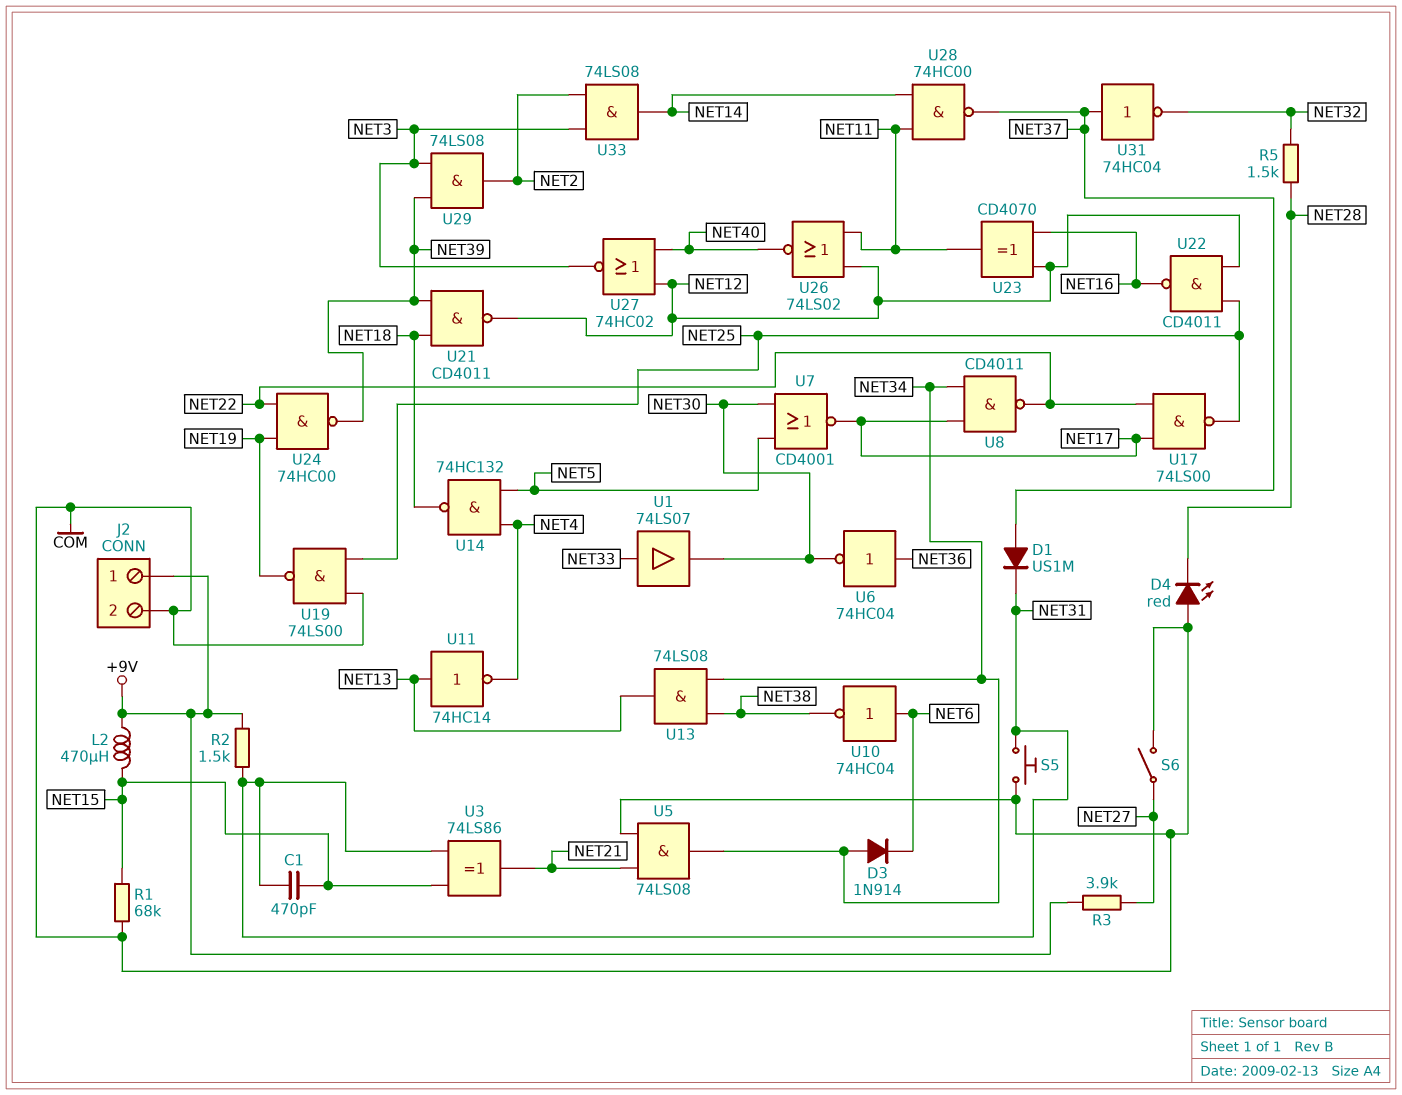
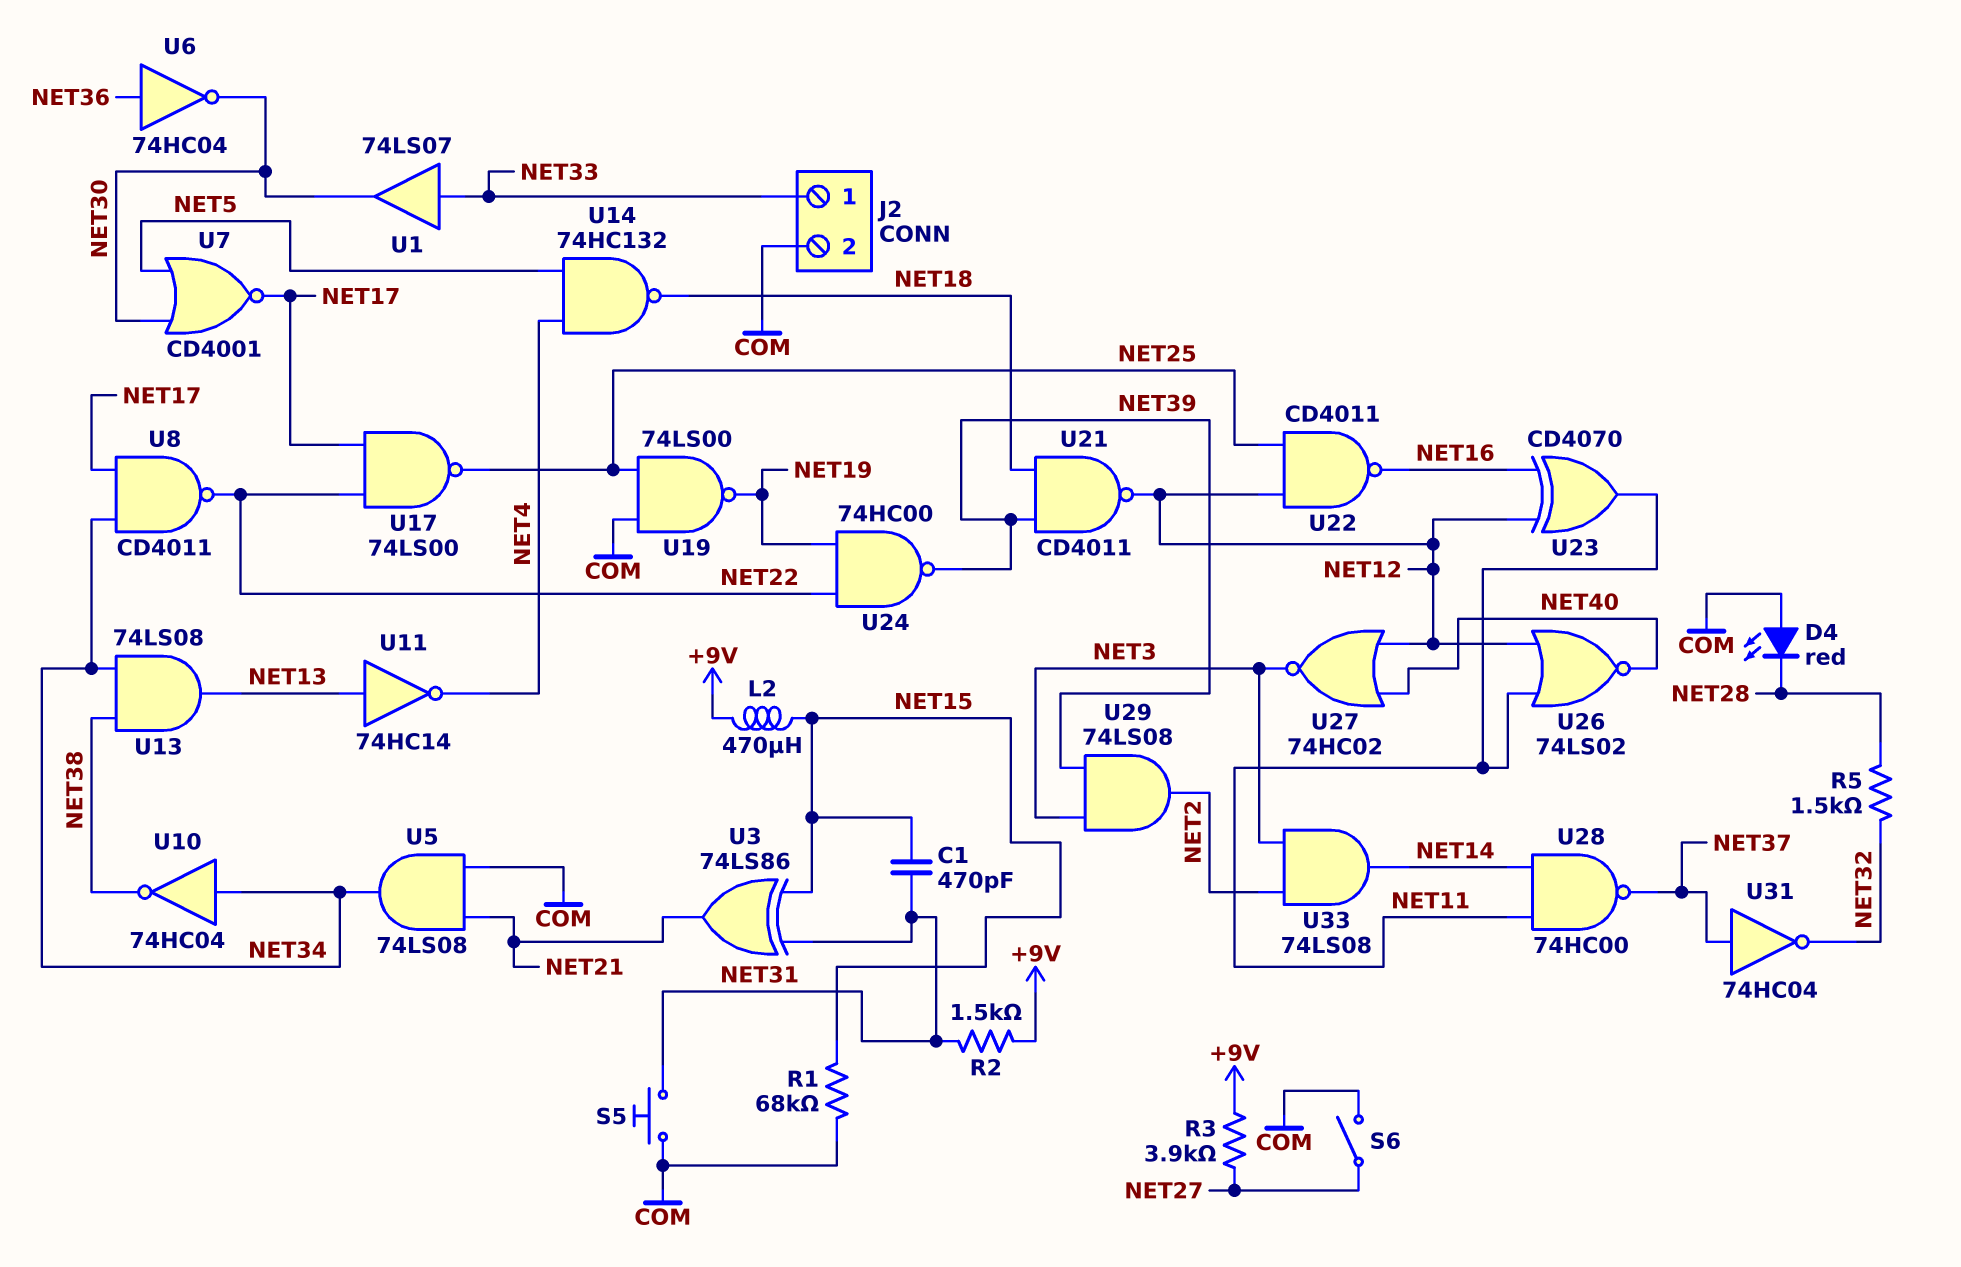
D1: diode US1M (A NET37, K NET31) -> none
D3: diode 1N914 (A NET34, K NET6) -> none
J2 pin 1: +9V -> NET33
U10: NOT 74HC04 (in NET6, out NET38) -> NOT 74HC04 (in NET34, out NET38)

